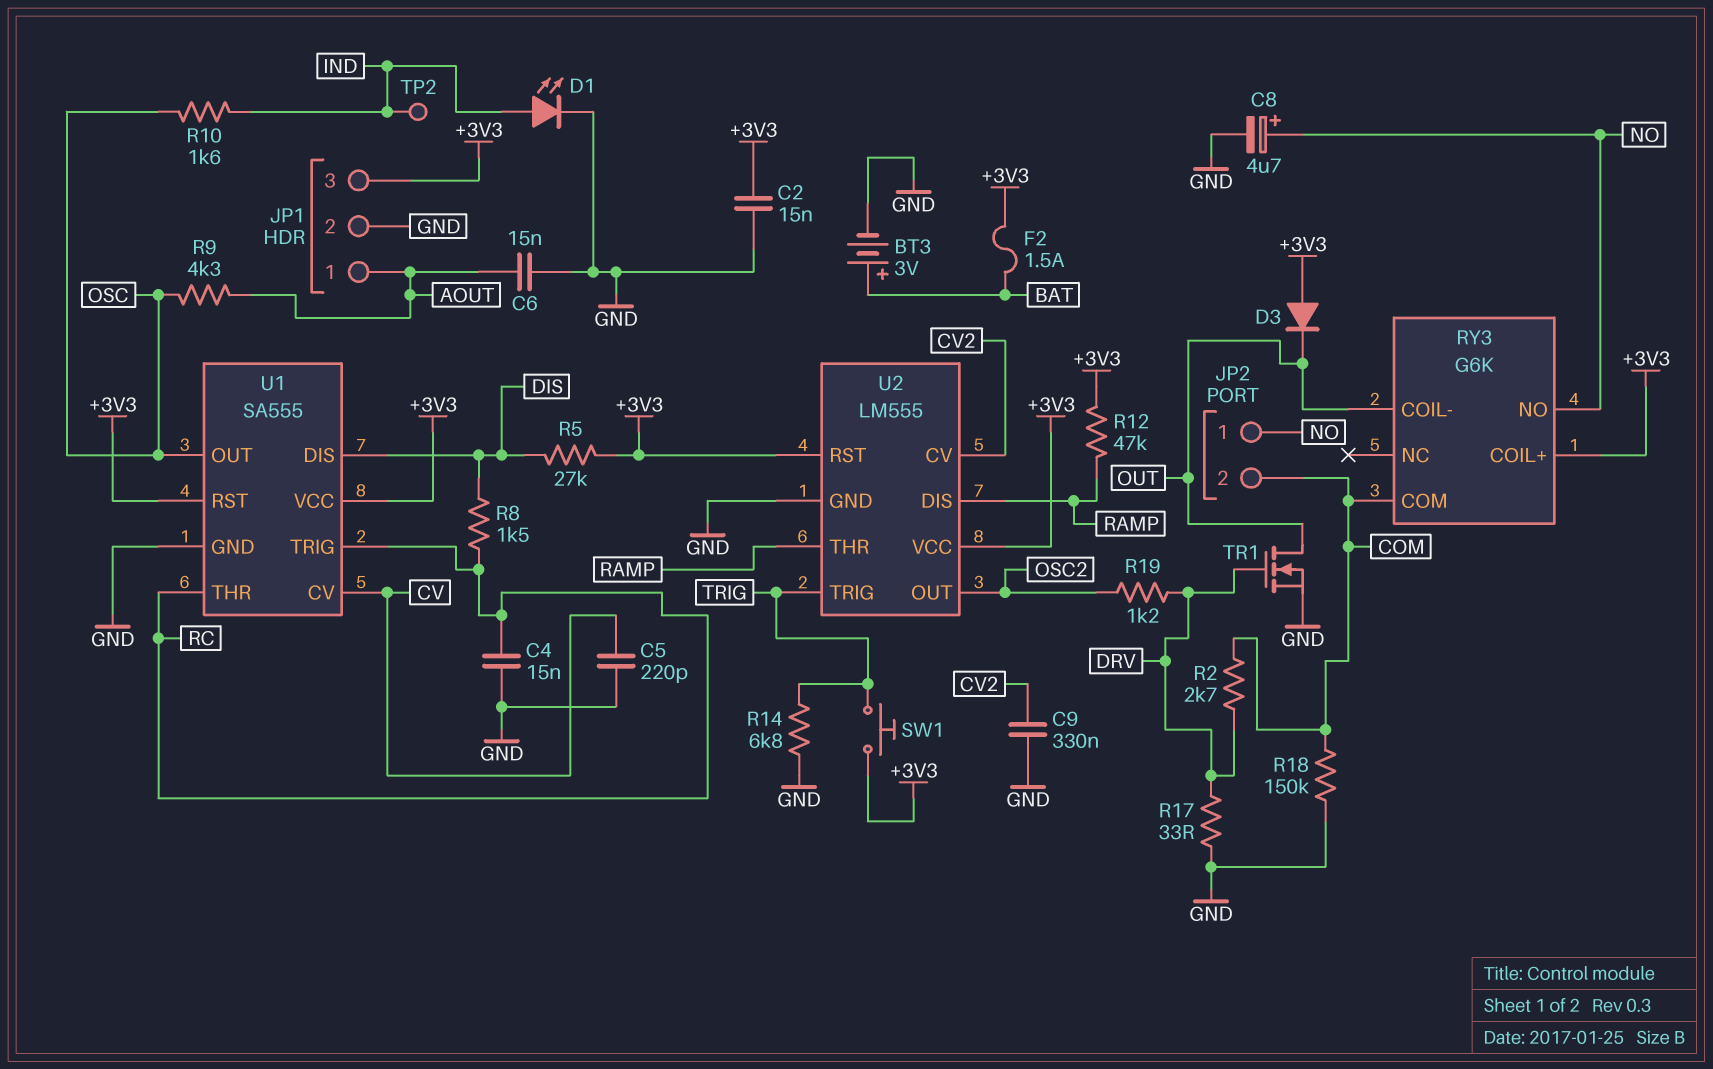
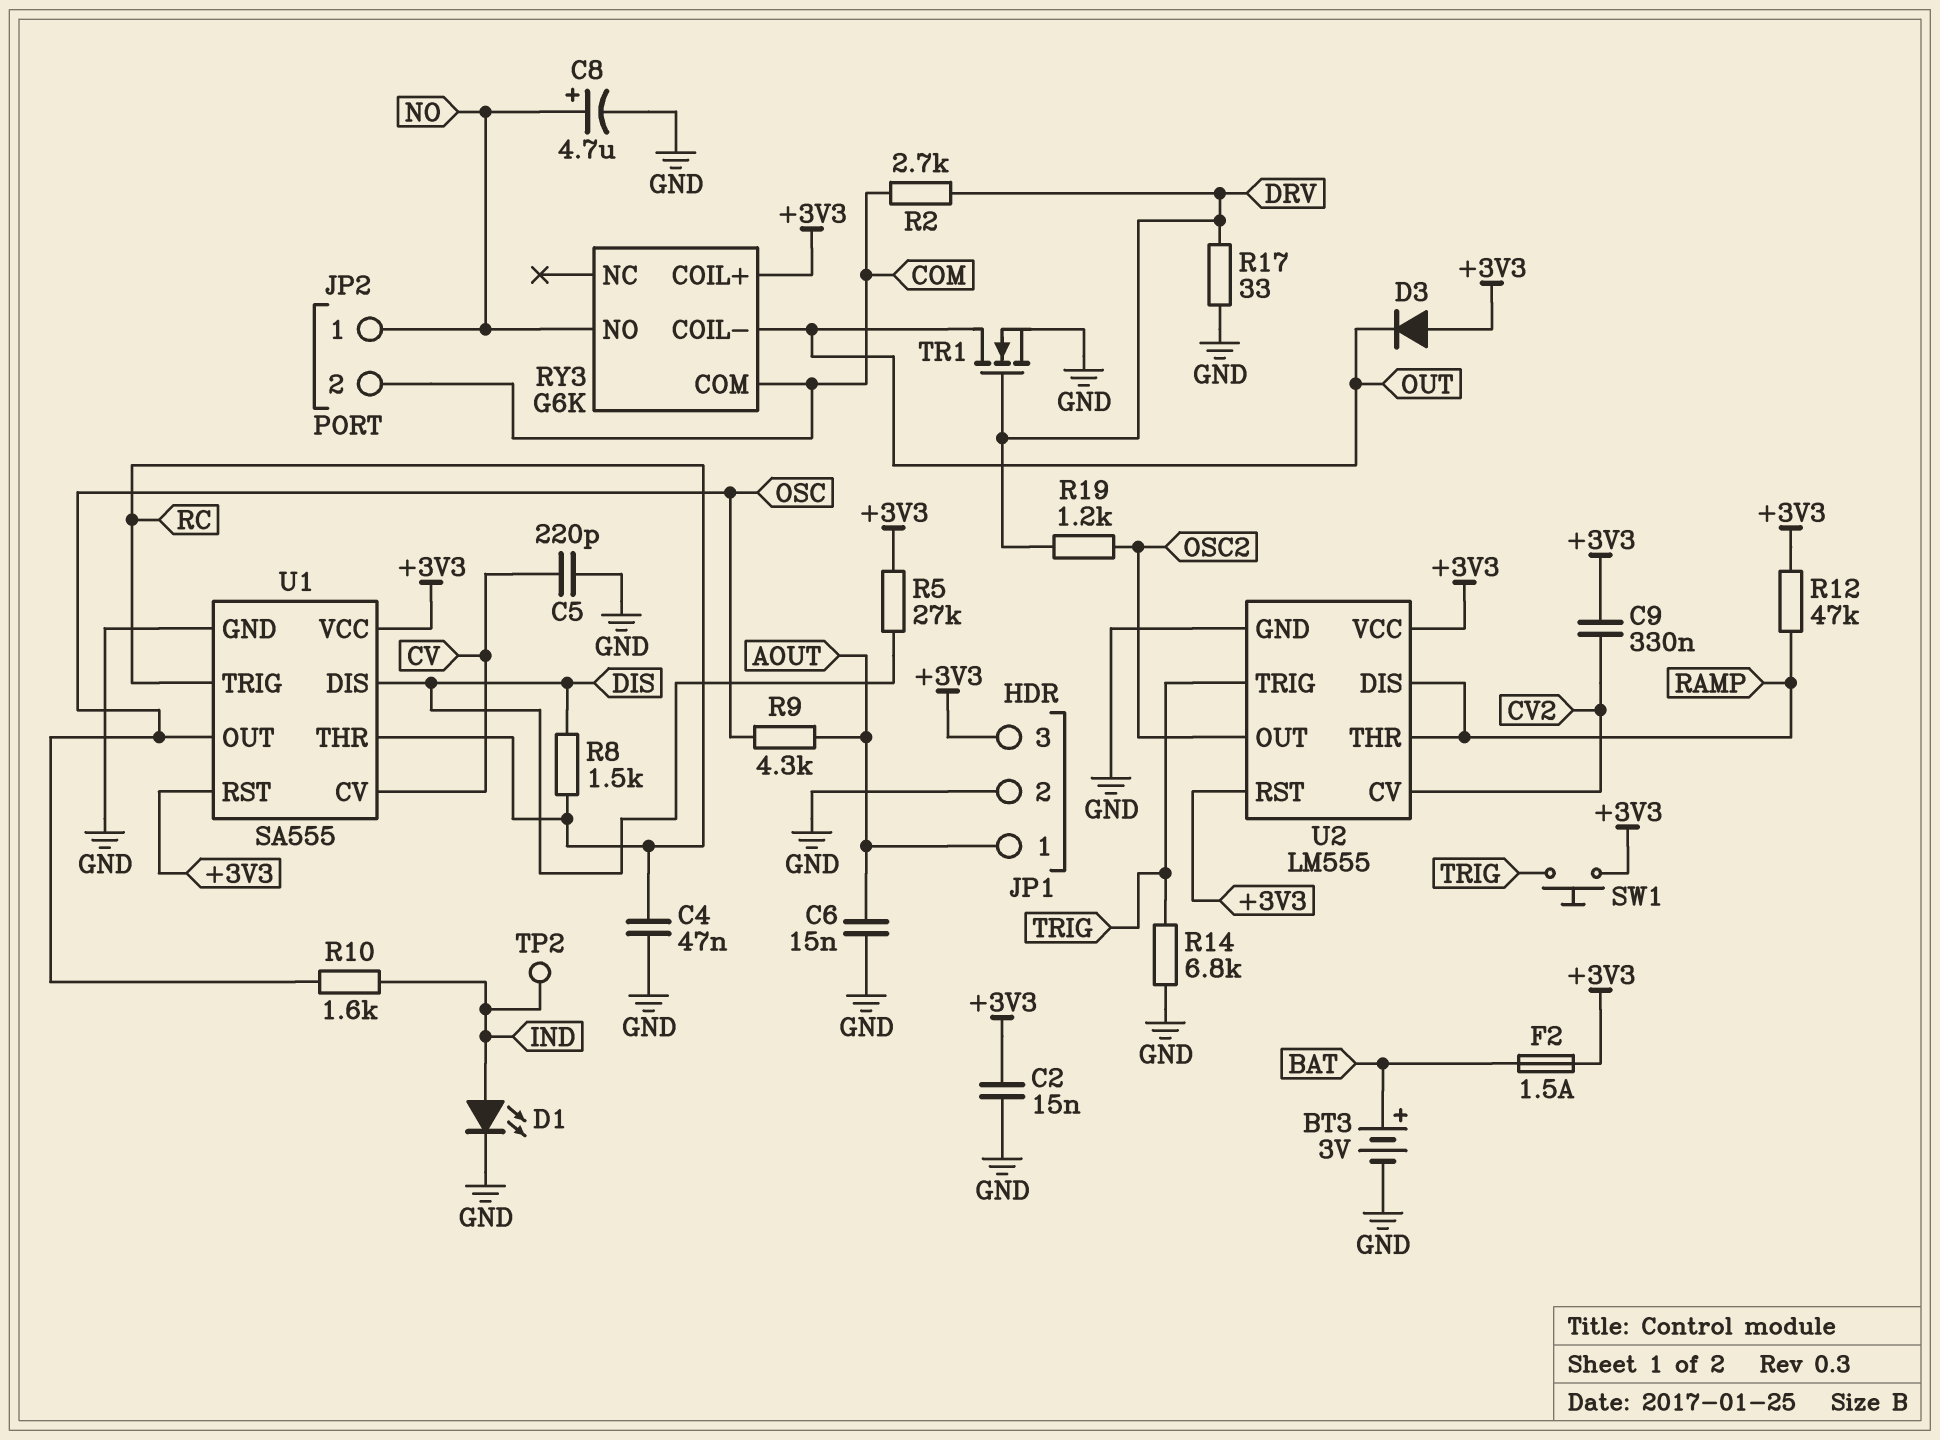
C4: 15nF (GND, RC) -> 47nF (GND, RC)
C9: 330nF (CV2, GND) -> 330nF (+3V3, CV2)
R18: 150k (COM, GND) -> none

